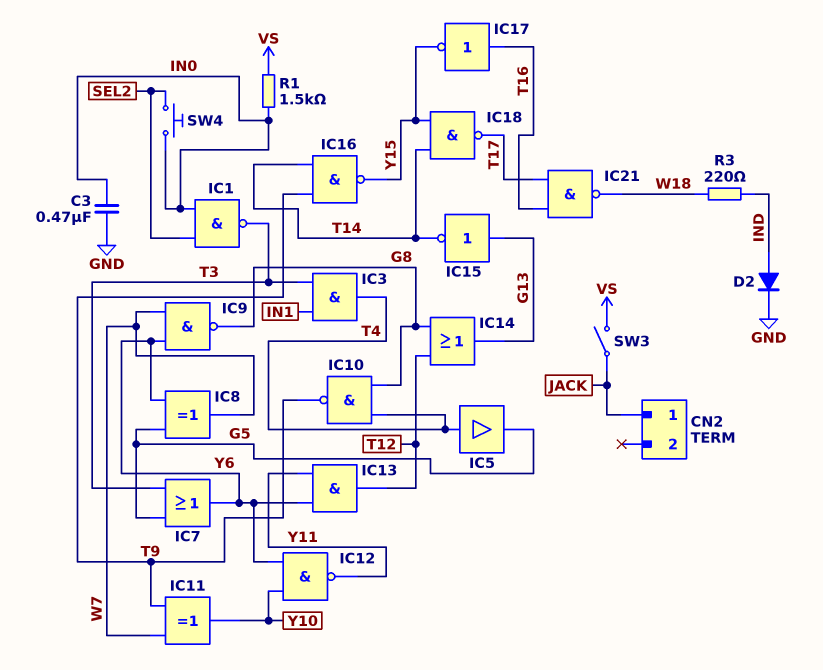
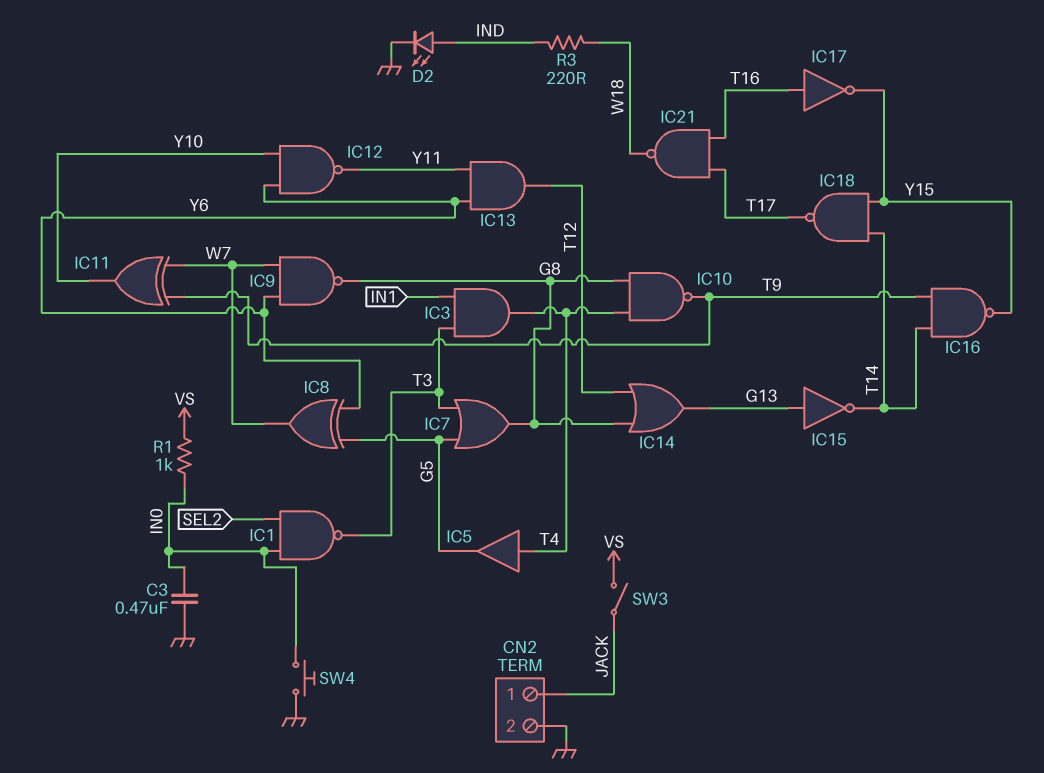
CN2 pin 2: none -> GND
D2: diode (A IND, K GND) -> LED (A IND, K GND)
IC7: OR (in G5, in T3, out Y6) -> OR (in G5, in T3, out G8)
R1: 1.5k (IN0, VS) -> 1k (IN0, VS)
SW4: button (IN0, SEL2) -> button (GND, IN0)

